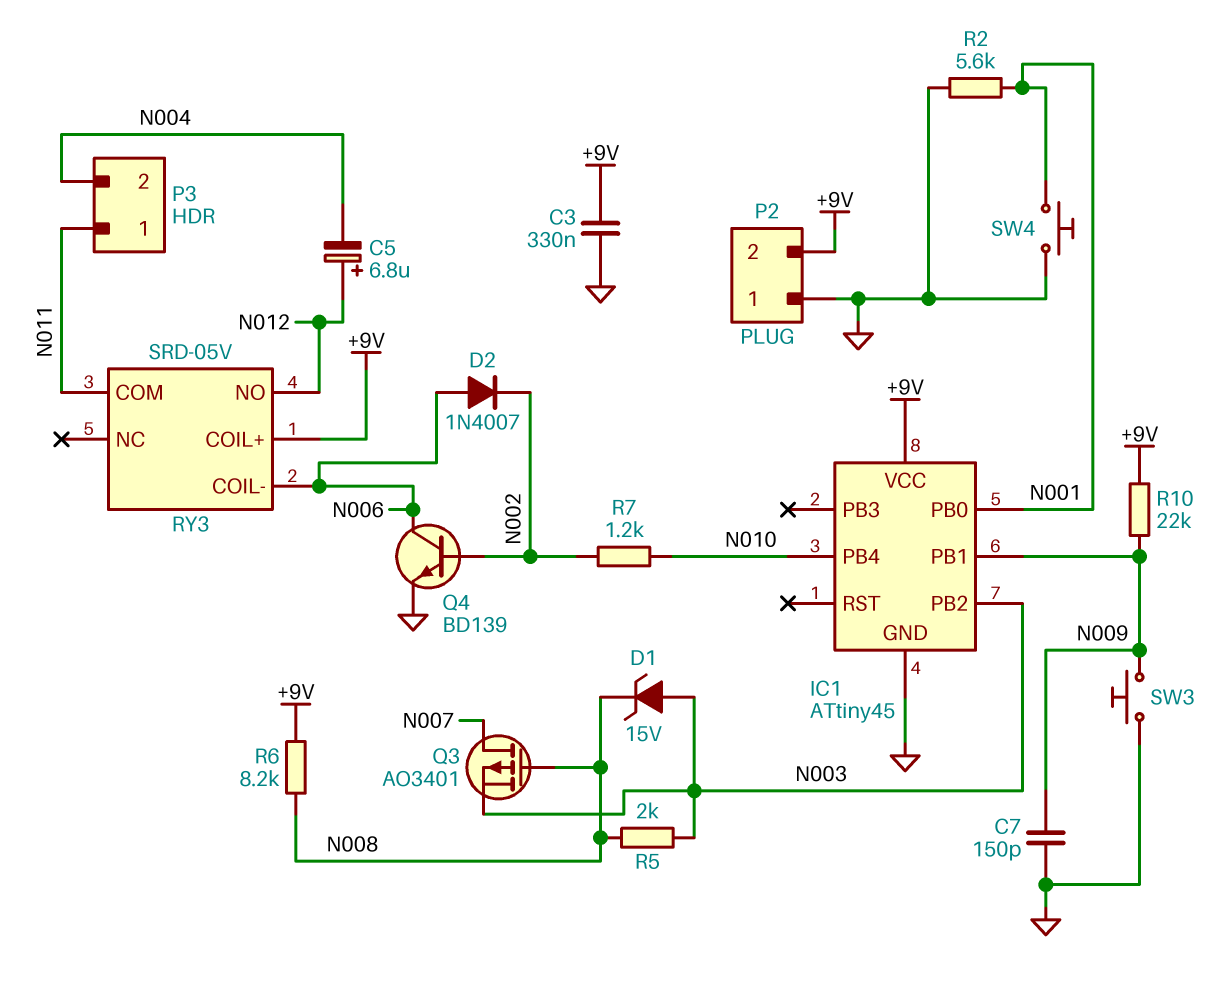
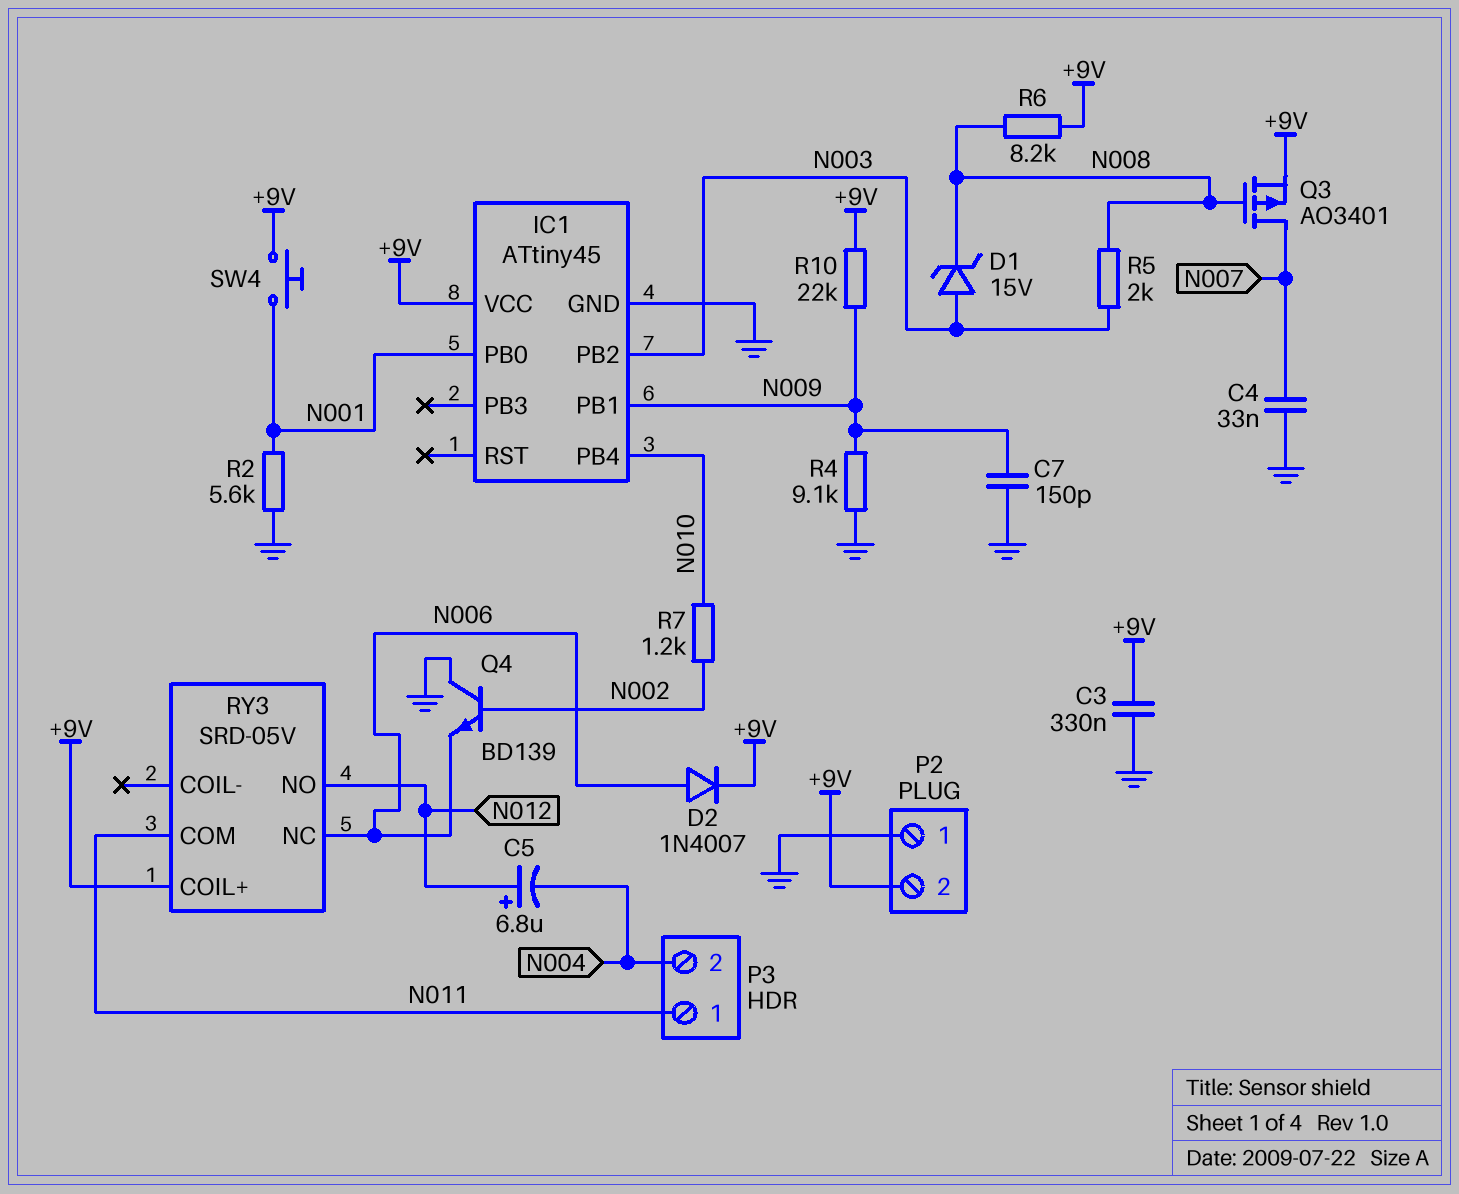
C4: none -> 33nF (GND, N007)
D2: diode 1N4007 (A N006, K N002) -> diode 1N4007 (A N006, K +9V)
Q3: PMOS AO3401 (G N008, D N007, S N003) -> PMOS AO3401 (G N008, D N007, S +9V)
Q4: NPN BD139 (B N002, C N006, E GND) -> NPN BD139 (B N002, C GND, E N006)
R4: none -> 9.1k (GND, N009)
RY3 pin COIL-: N006 -> none
RY3 pin NC: none -> N006
SW3: button (GND, N009) -> none
SW4: button (GND, N001) -> button (+9V, N001)

